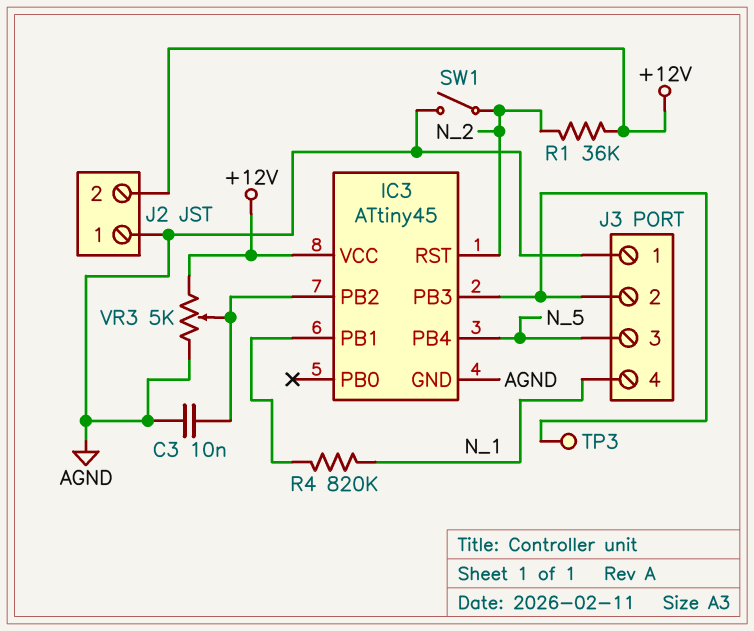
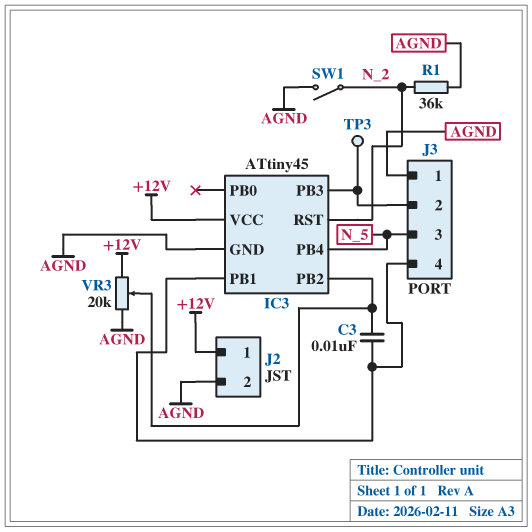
C3: 10nF (AGND, IC3/PB2) -> 10nF (IC3/PB1, IC3/PB2)
J2 pin 1: AGND -> +12V
J2 pin 2: +12V -> AGND
J3 pin 4: N_1 -> IC3/PB1
R1: 36k (+12V, N_2) -> 36k (AGND, N_2)
R4: 820k (IC3/PB1, N_1) -> none
VR3: 5k (+12V, AGND, wiper IC3/PB2) -> 20k (+12V, AGND, wiper IC3/PB2)

